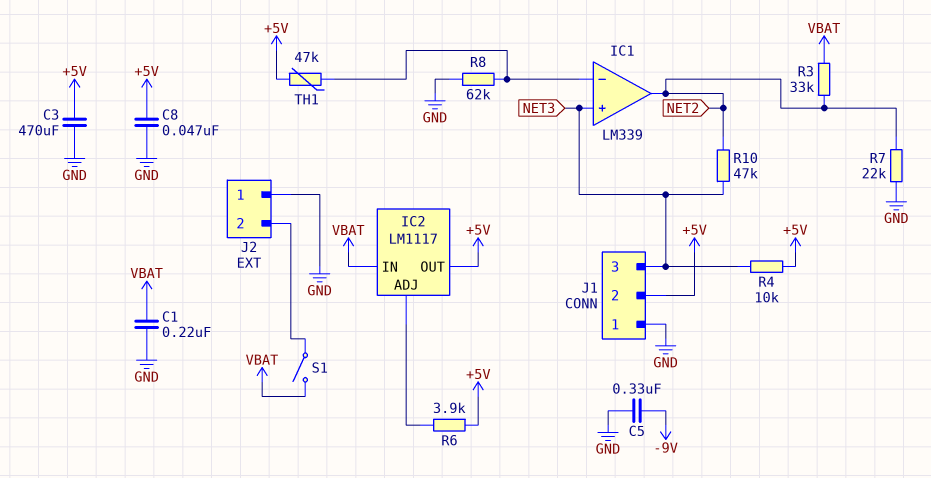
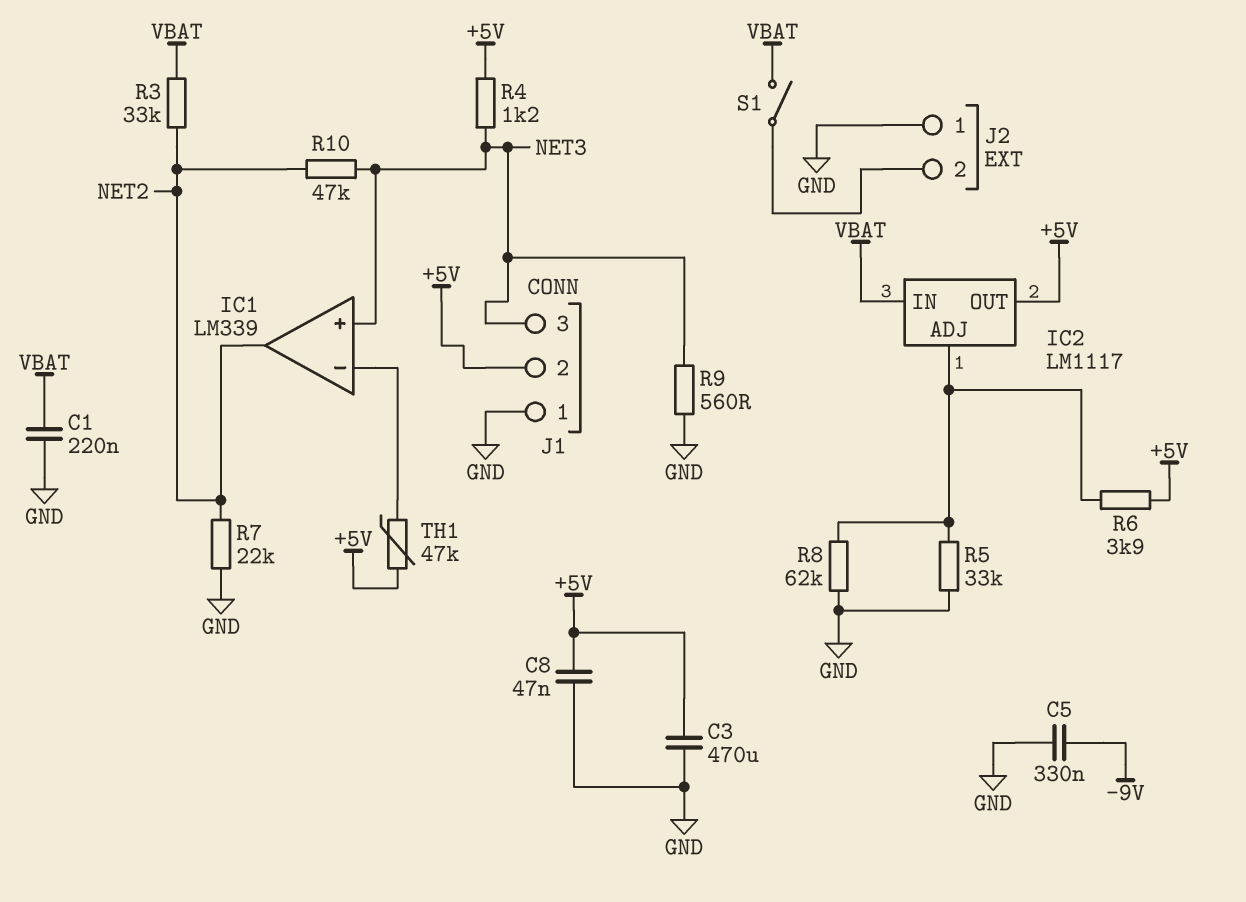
R4: 10k (+5V, NET3) -> 1.2k (+5V, NET3)
R5: none -> 33k (GND, IC2/ADJ)
R8: 62k (GND, IC1/in-) -> 62k (GND, IC2/ADJ)
R9: none -> 560 (GND, NET3)

